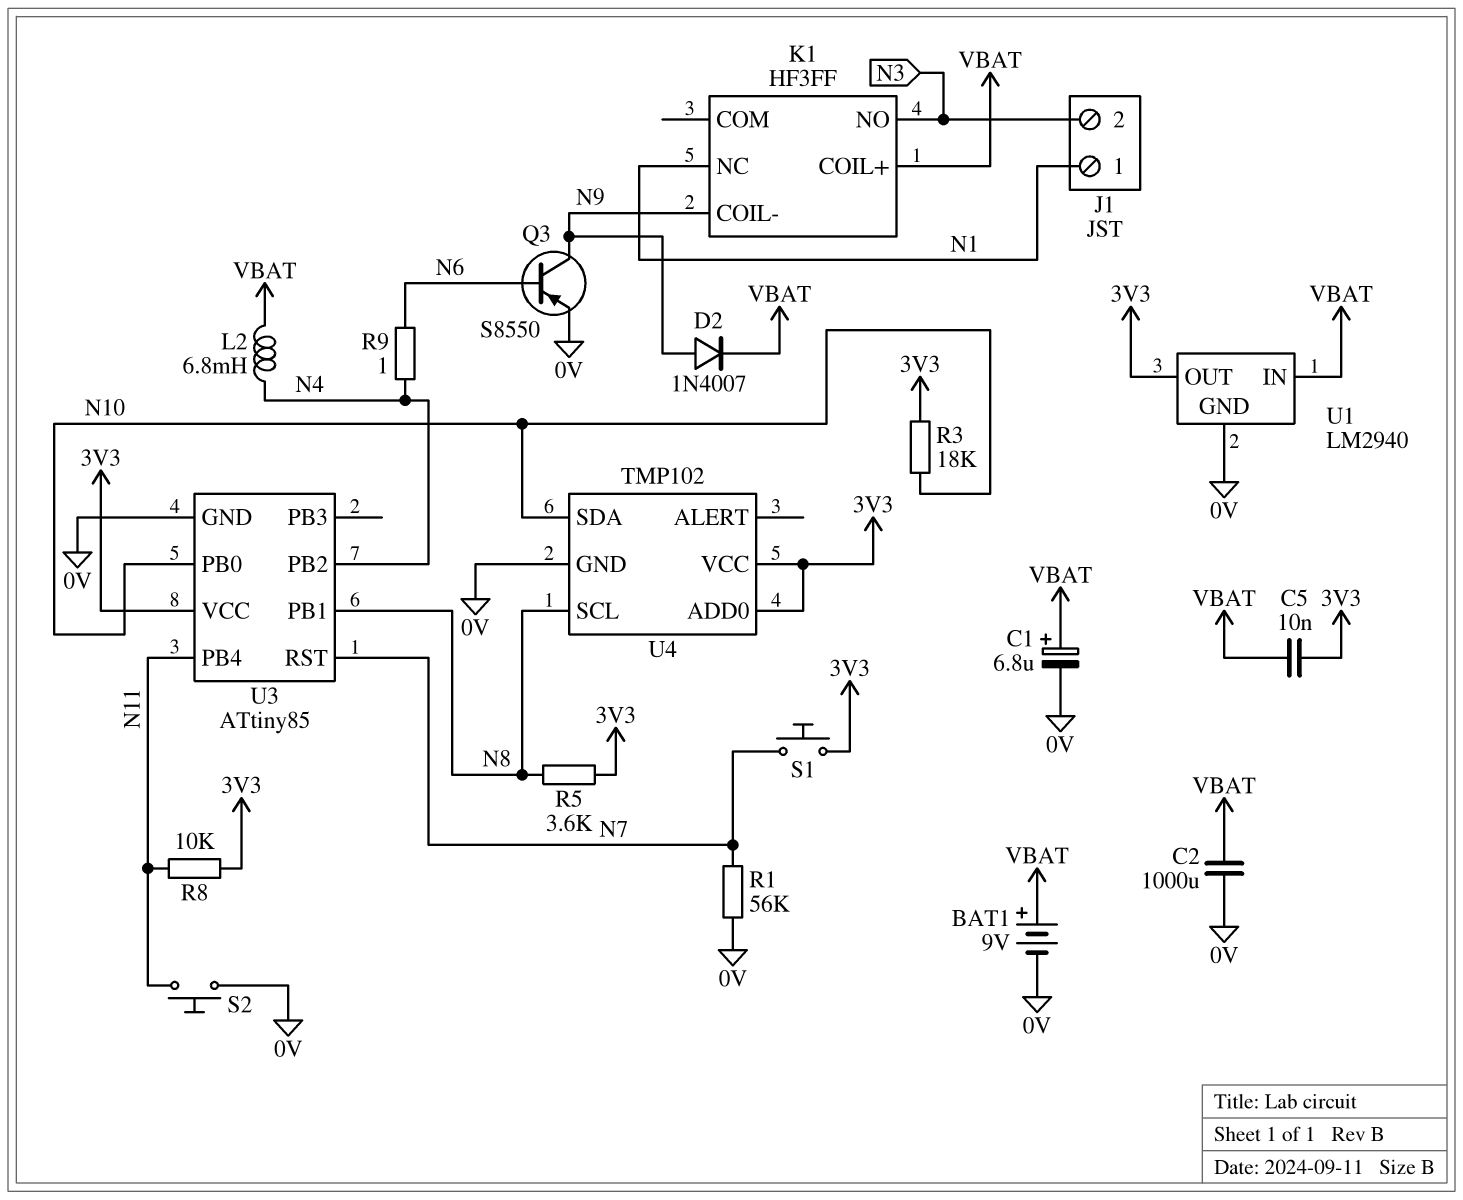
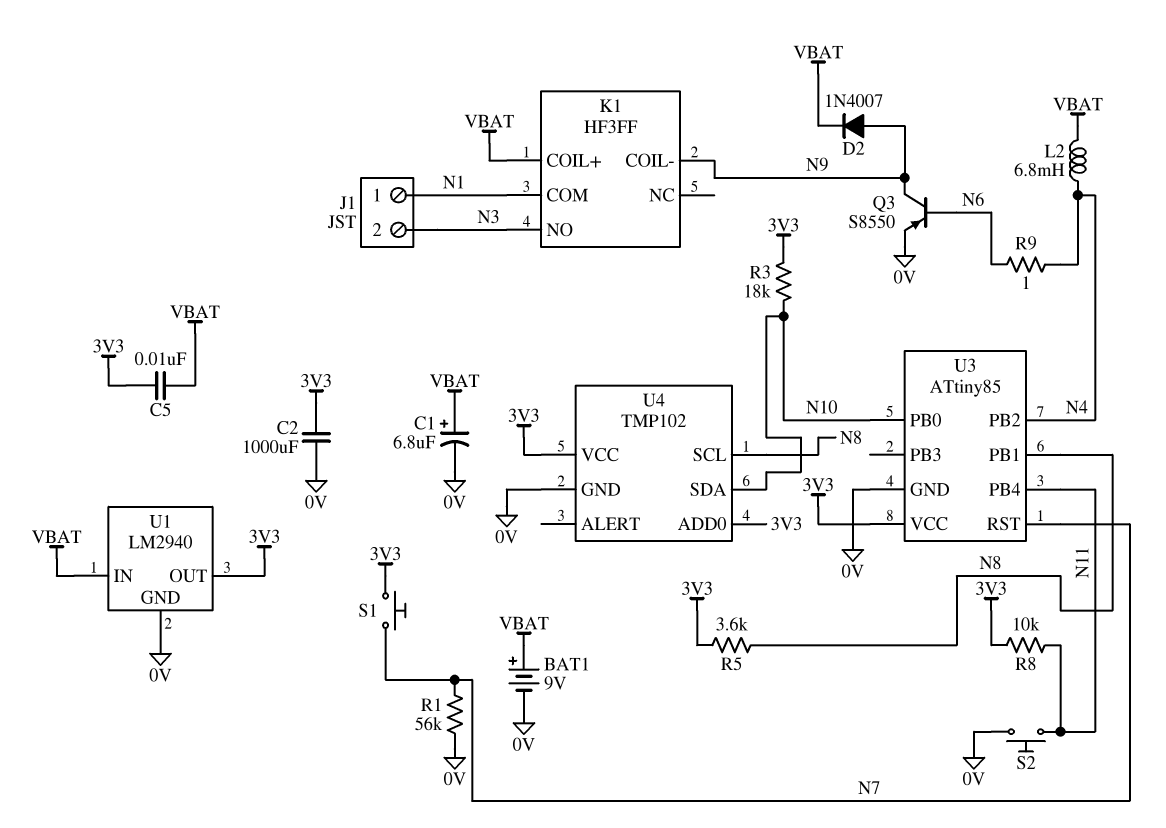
C2: 1000uF (0V, VBAT) -> 1000uF (0V, 3V3)
K1 pin COM: none -> N1
K1 pin NC: N1 -> none

